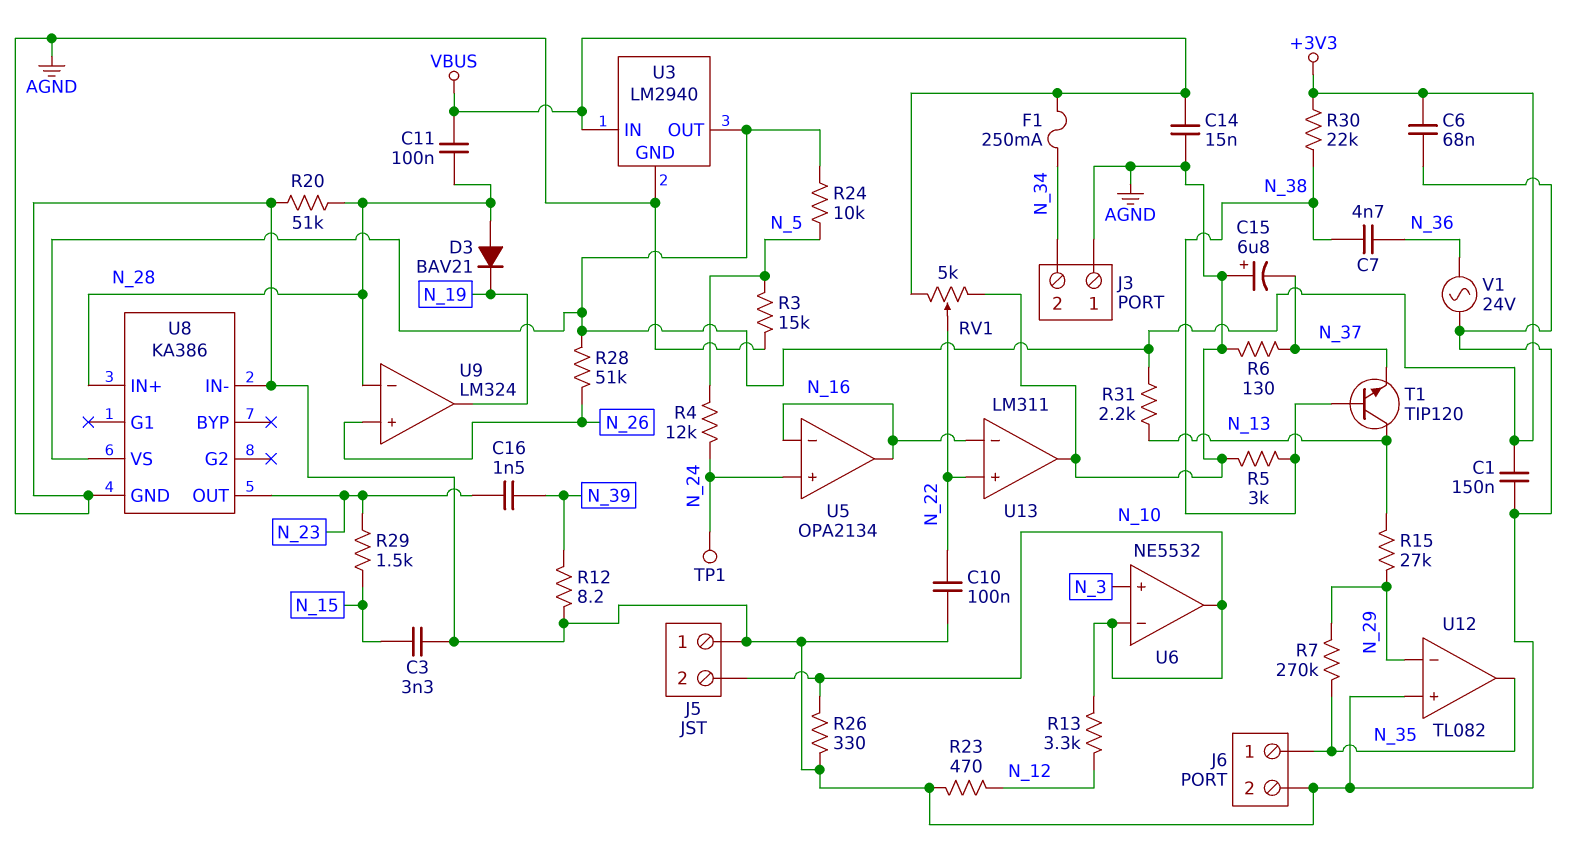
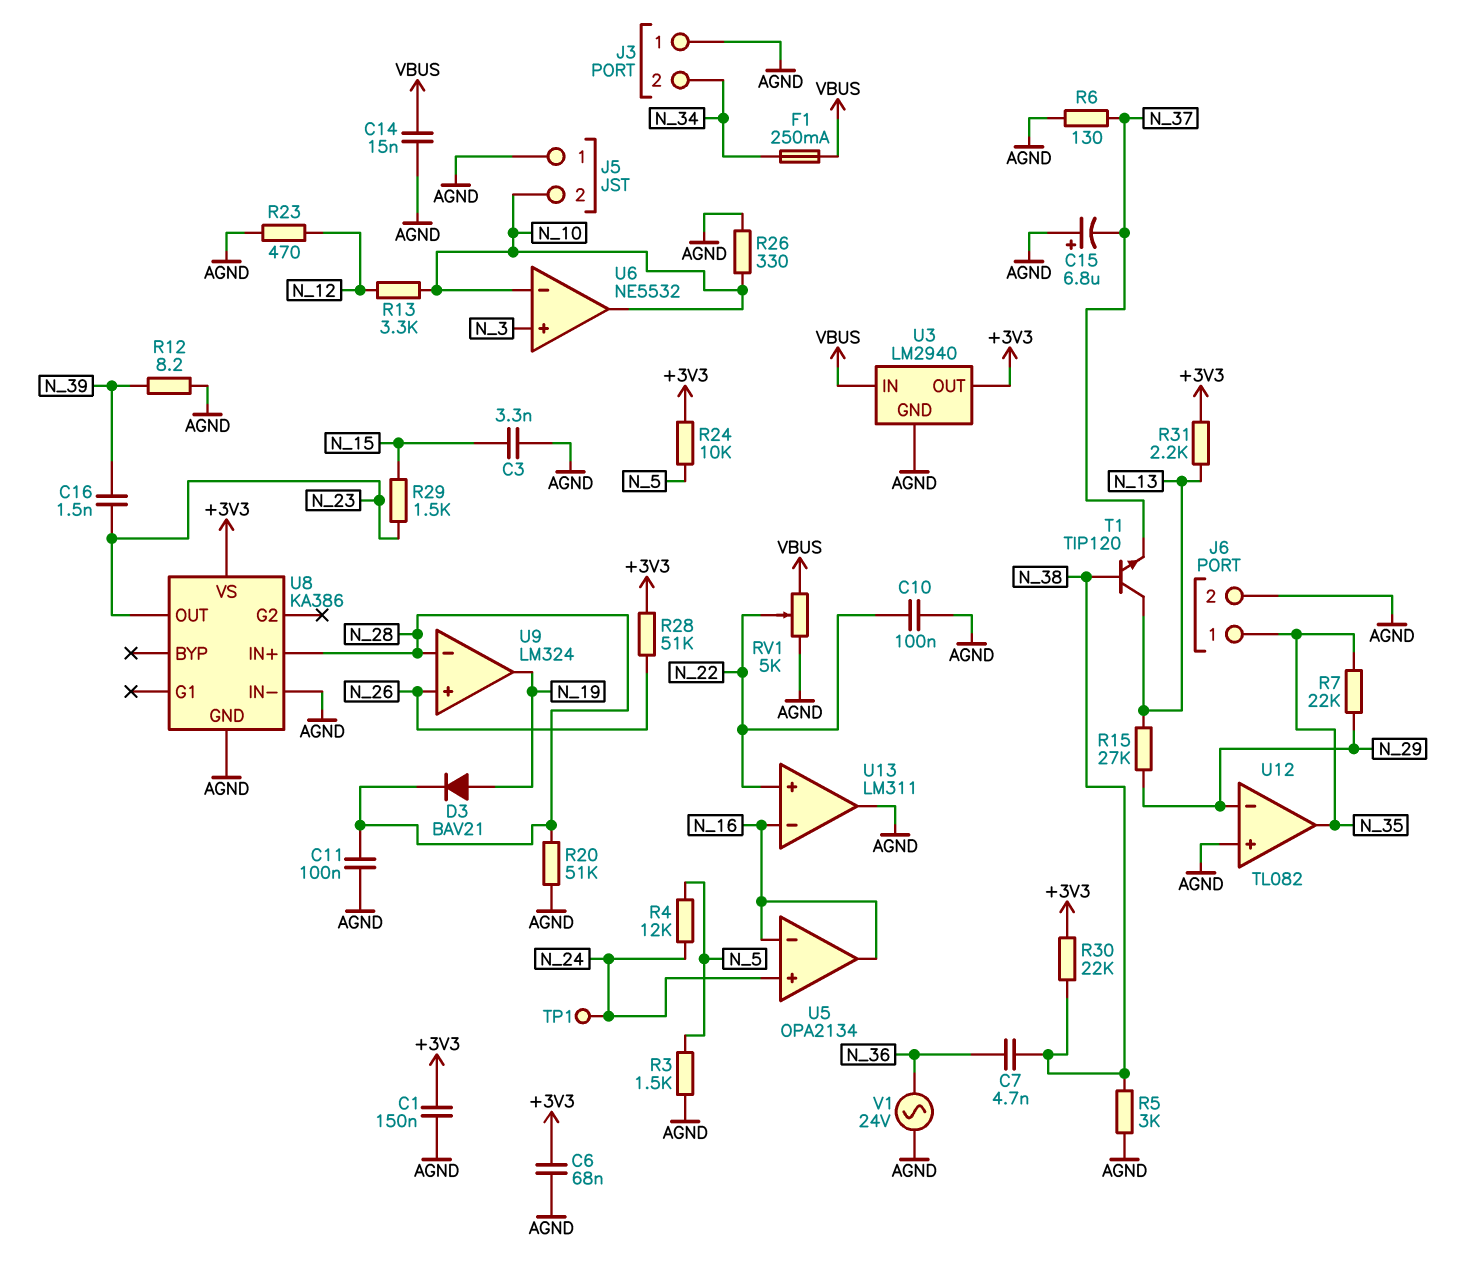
C11: 100nF (N_28, VBUS) -> 100nF (AGND, N_28)
D3: diode BAV21 (A N_28, K N_19) -> diode BAV21 (A N_19, K N_28)
R3: 15k (AGND, N_5) -> 1.5k (AGND, N_5)
R7: 270k (N_29, N_35) -> 22k (N_29, N_35)

